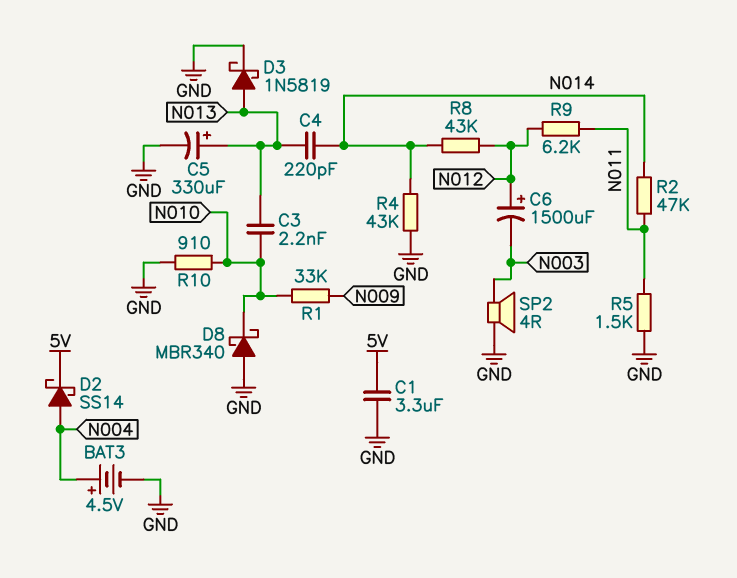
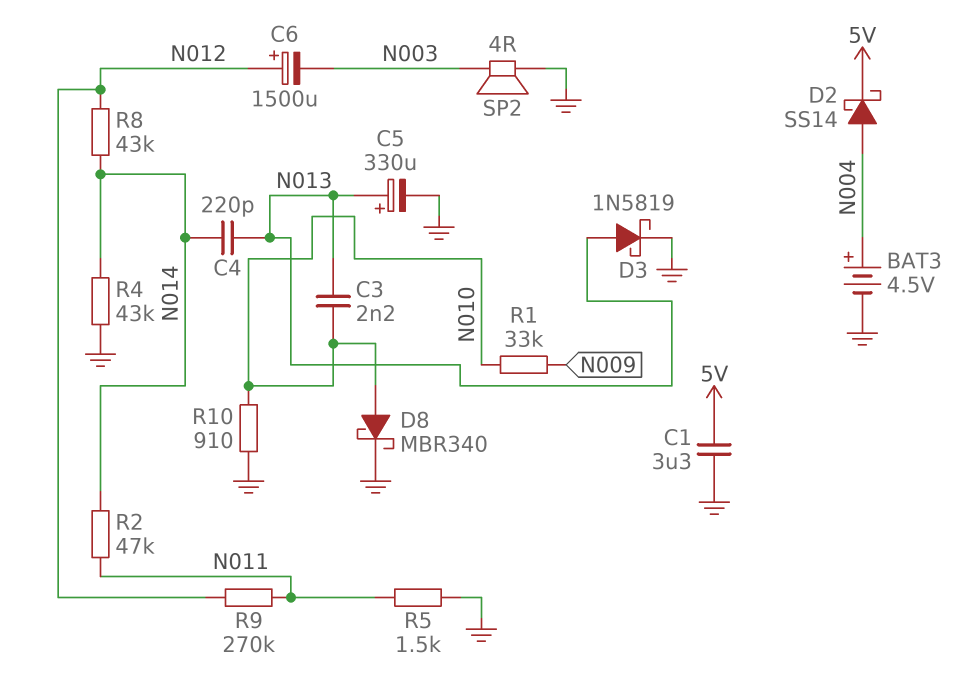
D8: schottky MBR340 (A GND, K N010) -> schottky MBR340 (A N010, K GND)
R9: 6.2k (N011, N012) -> 270k (N011, N012)

